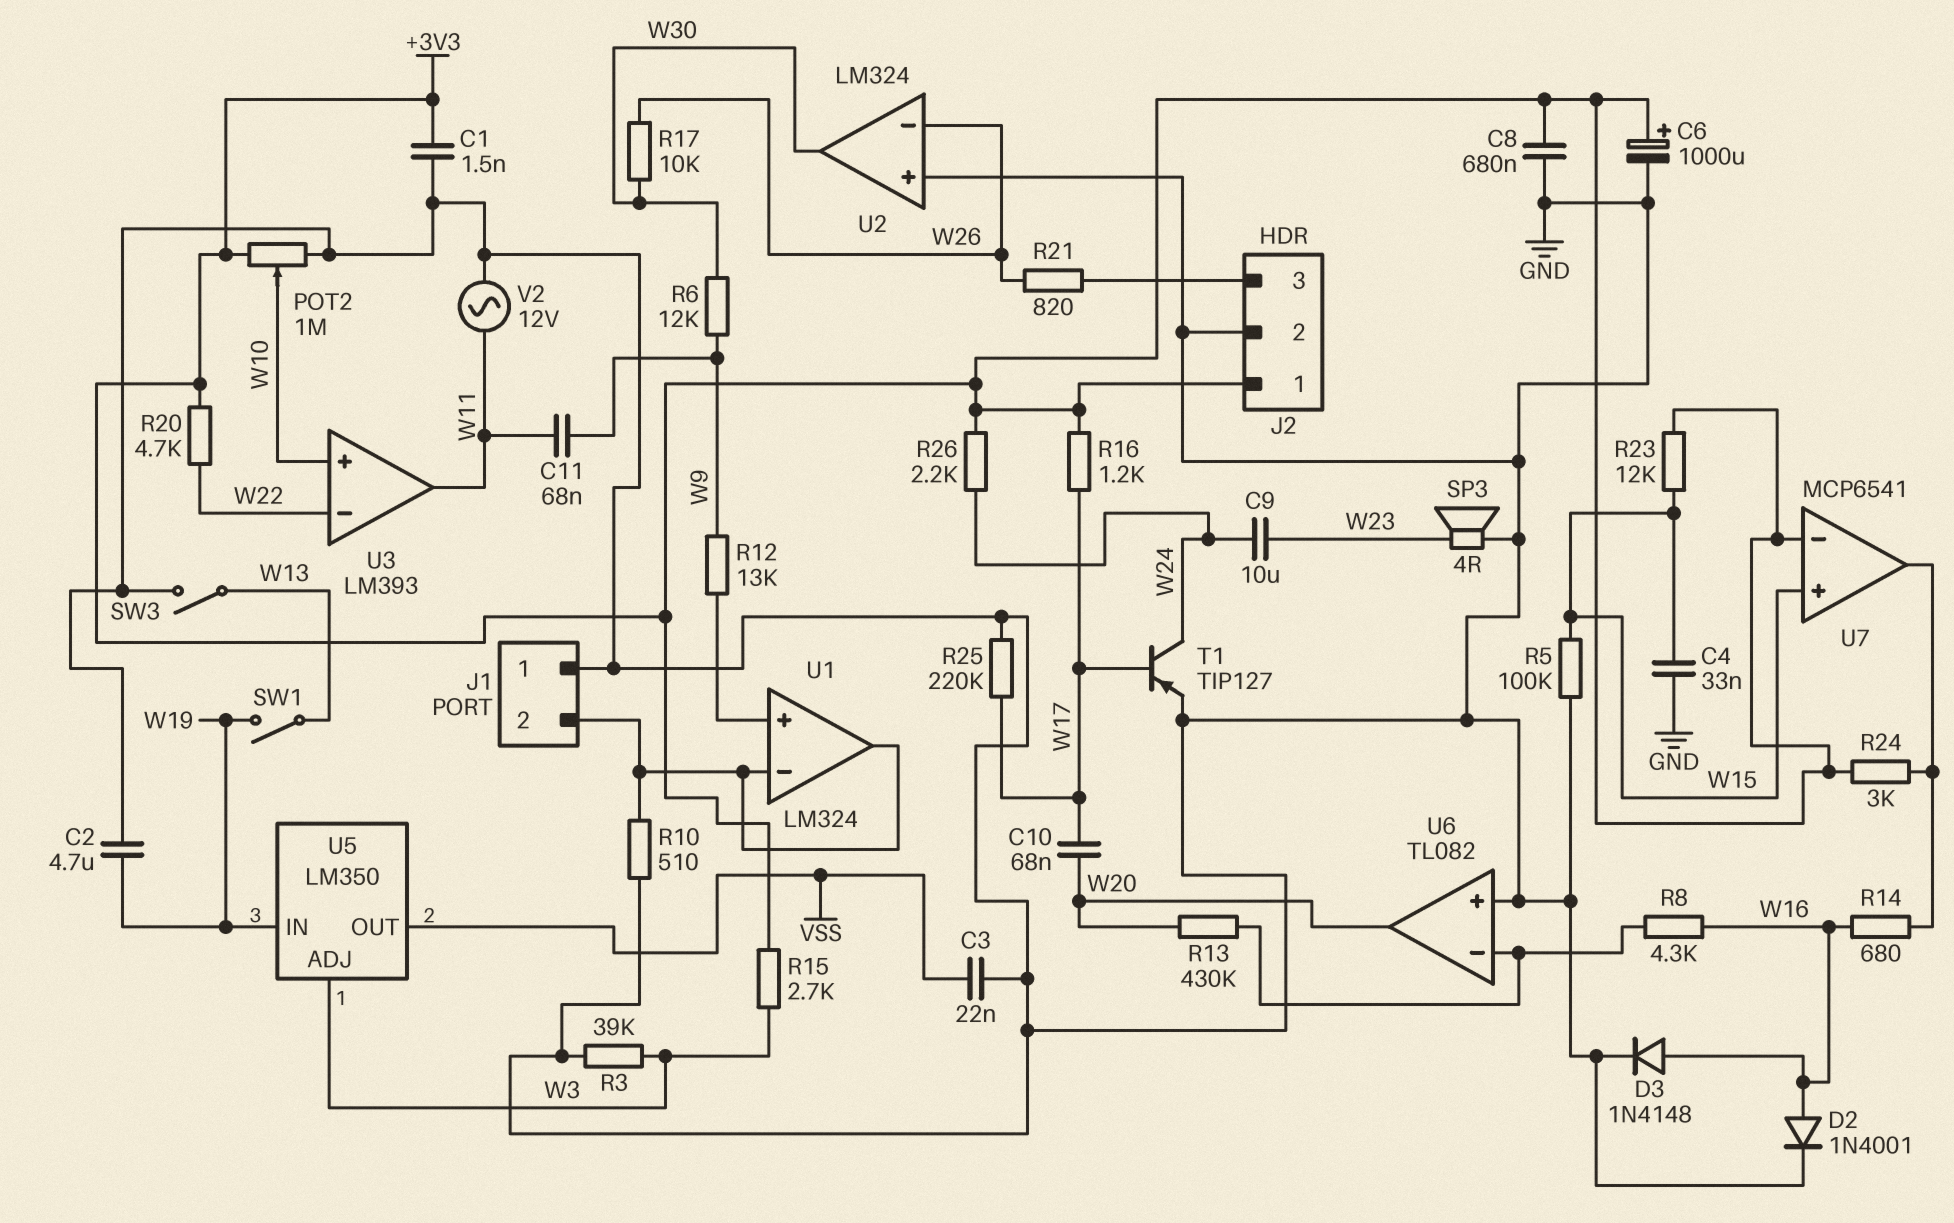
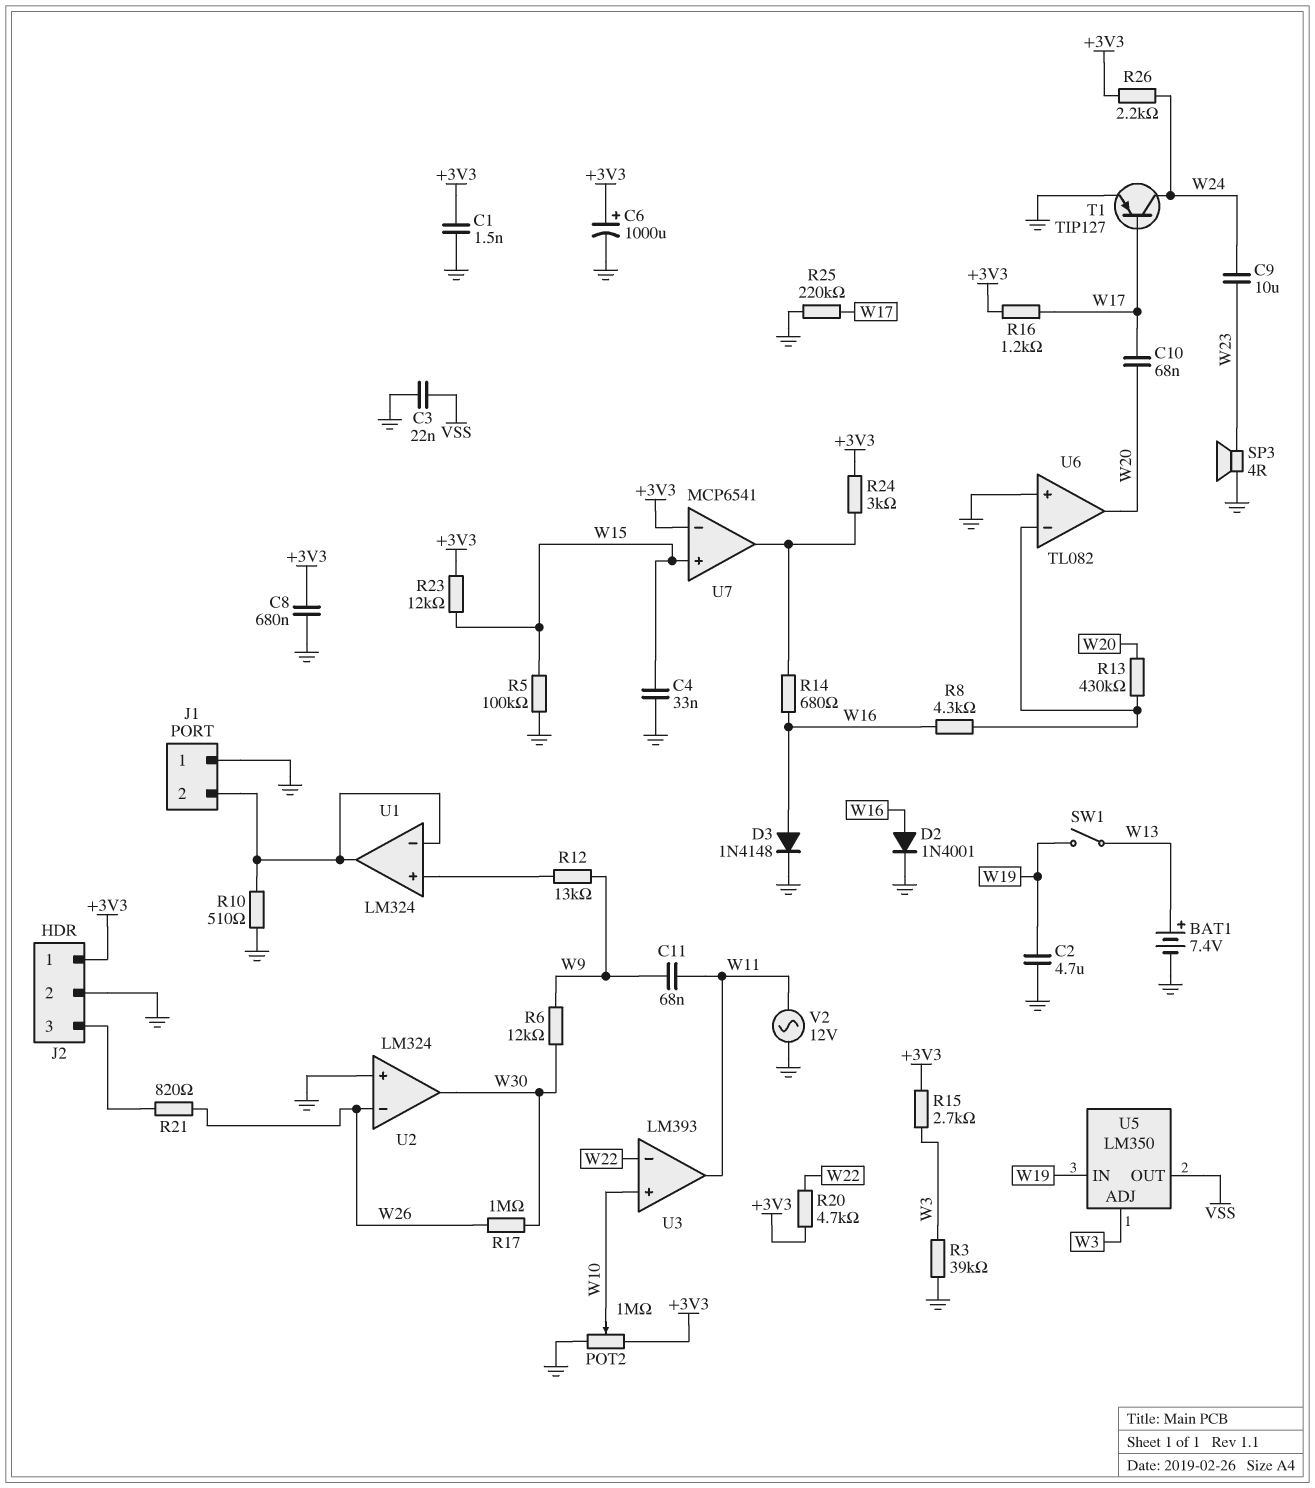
BAT1: none -> 7.4V (plus W13, minus GND)
R17: 10k (W26, W30) -> 1M (W26, W30)
SW3: switch (GND, W13) -> none

